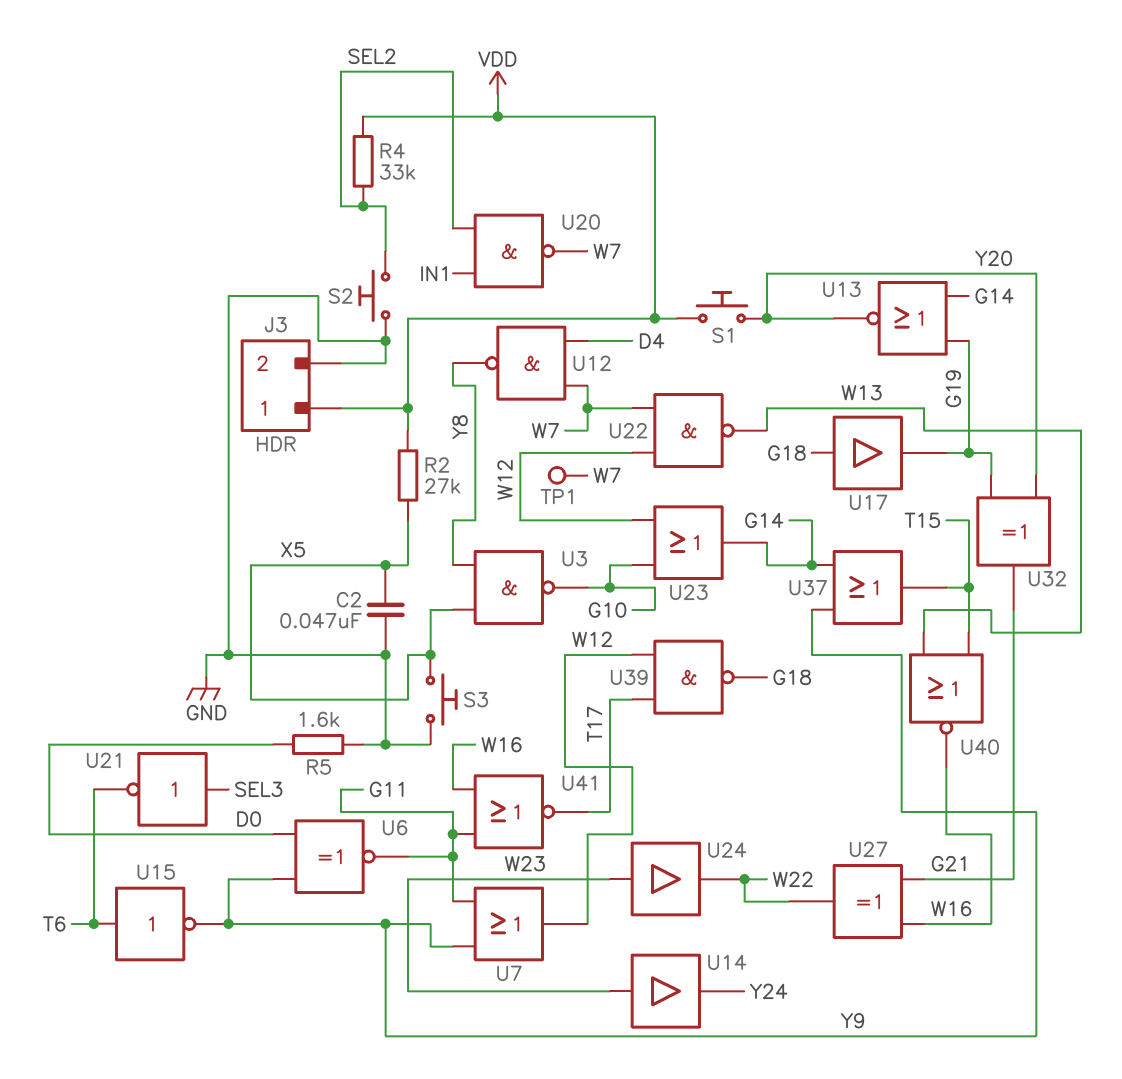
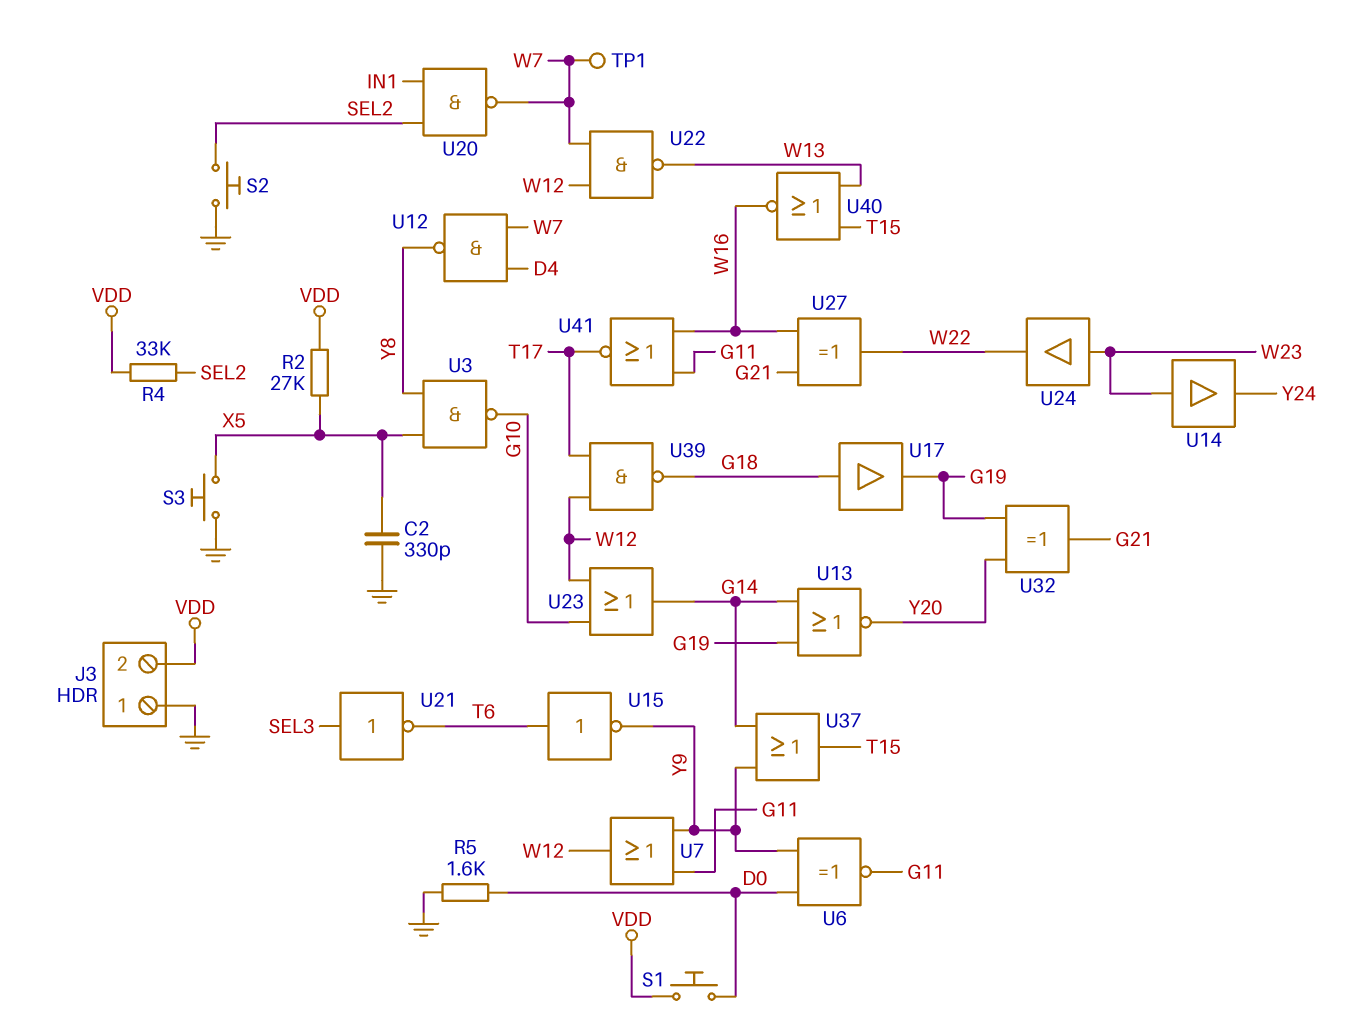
C2: 47nF (GND, X5) -> 330pF (GND, X5)
J3 pin 1: VDD -> GND
J3 pin 2: GND -> VDD
S1: button (VDD, Y20) -> button (D0, VDD)

